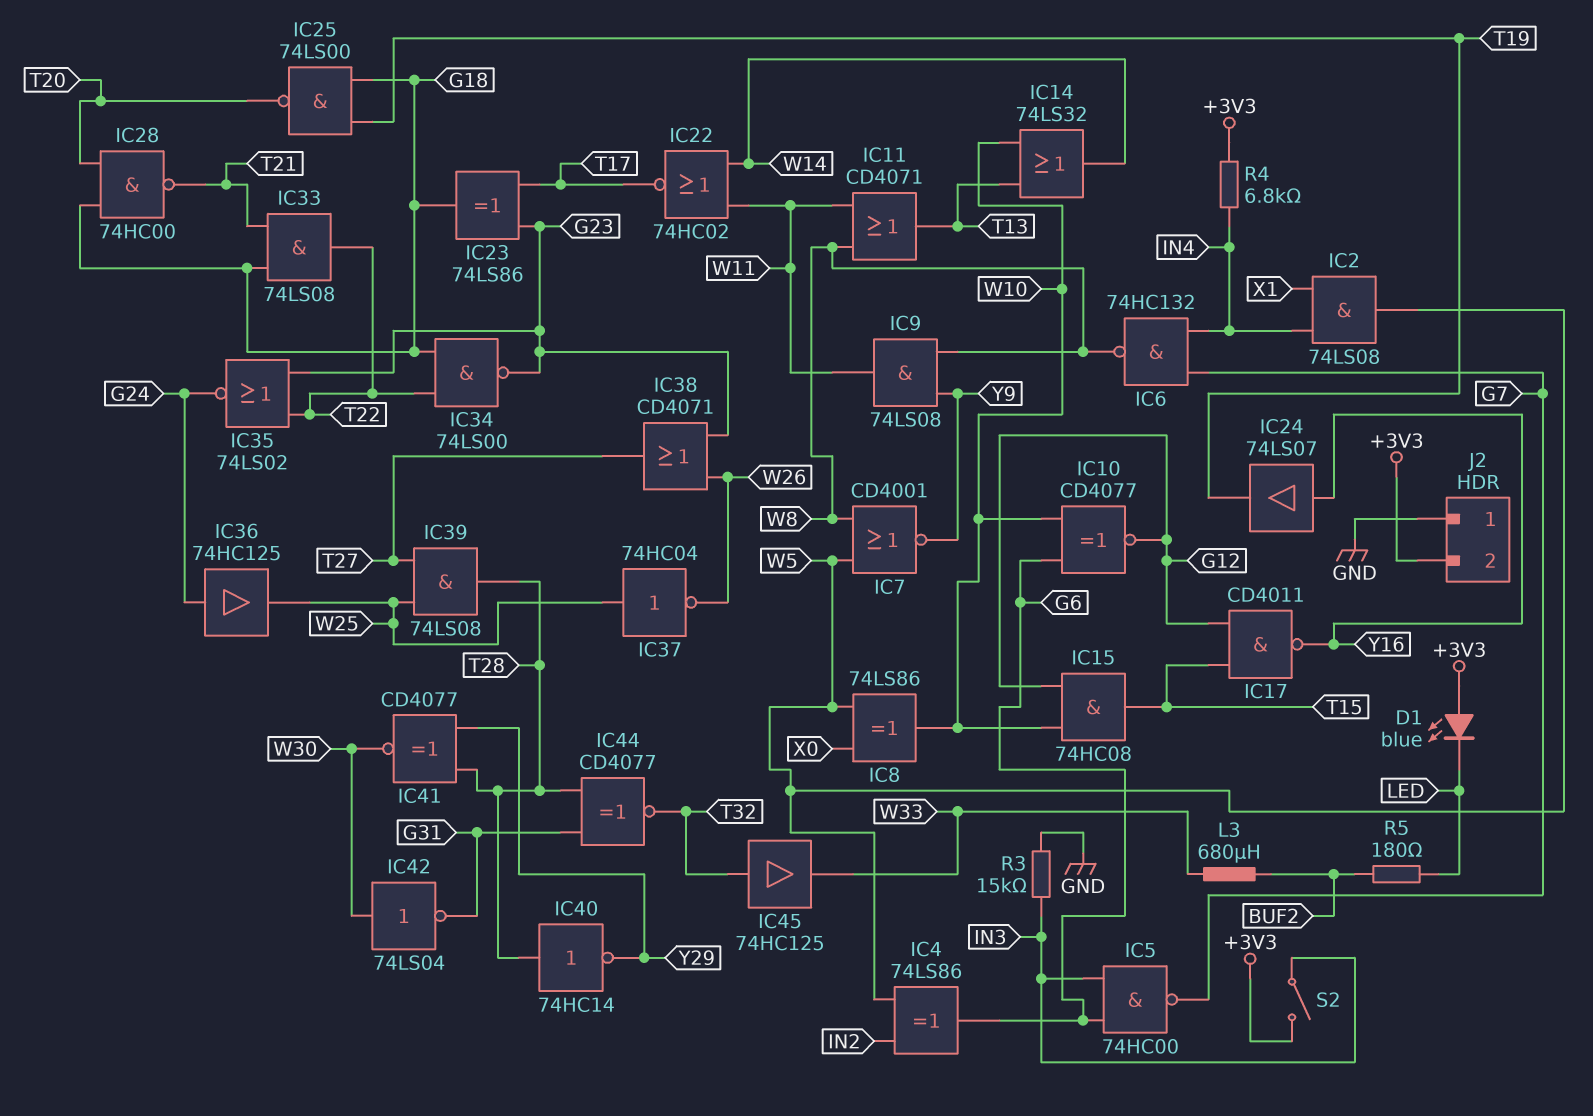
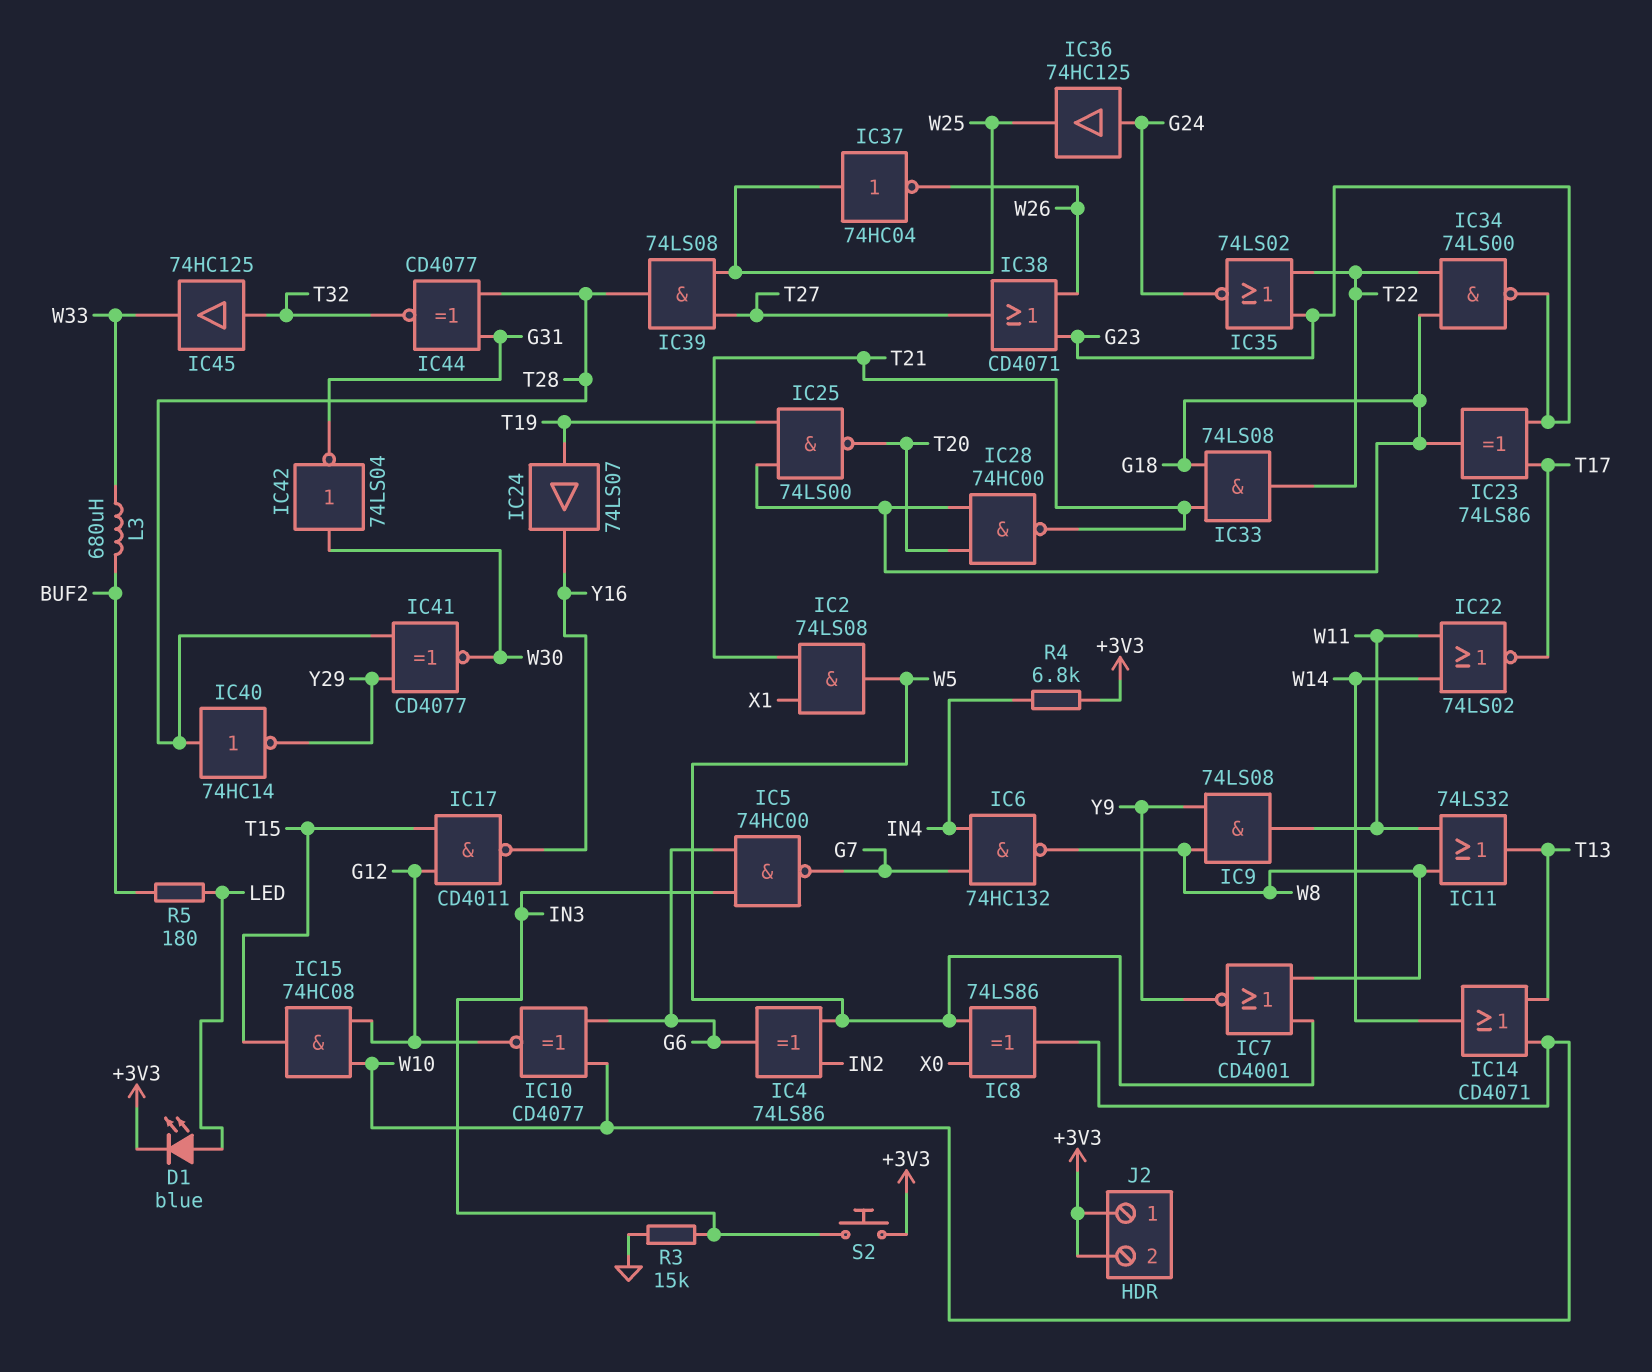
D1: LED blue (A +3V3, K LED) -> LED blue (A LED, K +3V3)
IC2: AND 74LS08 (in IN4, in X1, out W5) -> AND 74LS08 (in T21, in X1, out W5)
IC11: OR CD4071 (in W8, in W11, out T13) -> OR 74LS32 (in W8, in W11, out T13)
IC14: OR 74LS32 (in T13, in W10, out W14) -> OR CD4071 (in T13, in W10, out W14)
IC22: NOR 74HC02 (in W11, in W14, out T17) -> NOR 74LS02 (in W11, in W14, out T17)
IC24: buffer 74LS07 (in Y16, out T19) -> buffer 74LS07 (in T19, out Y16)
J2 pin 1: GND -> +3V3
S2: switch (+3V3, IN3) -> button (+3V3, IN3)

